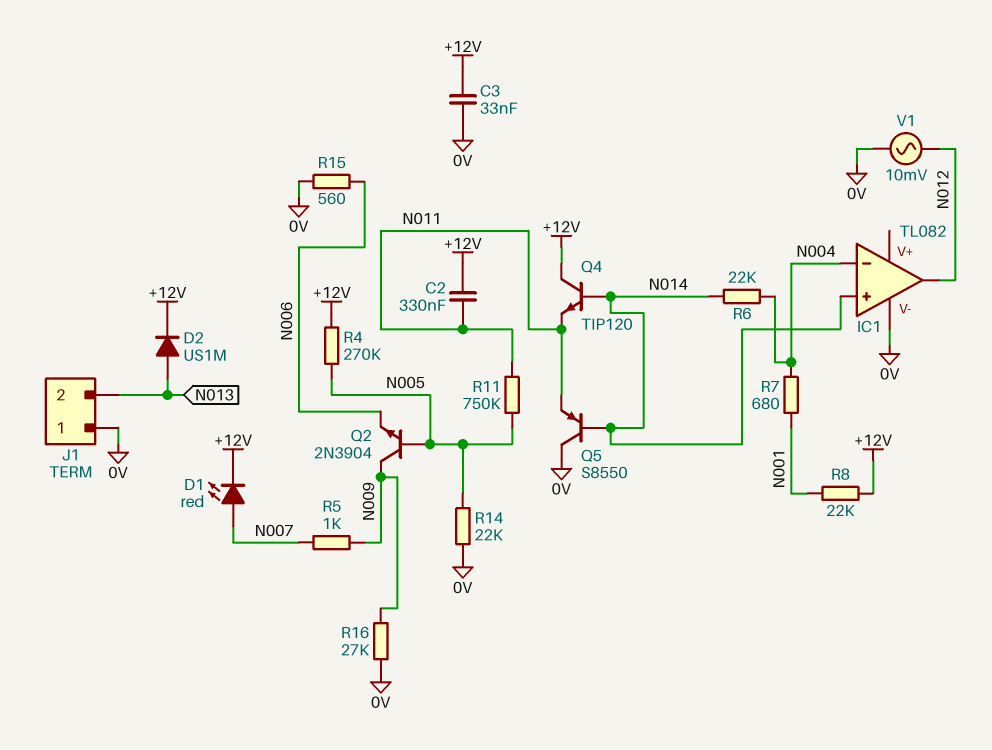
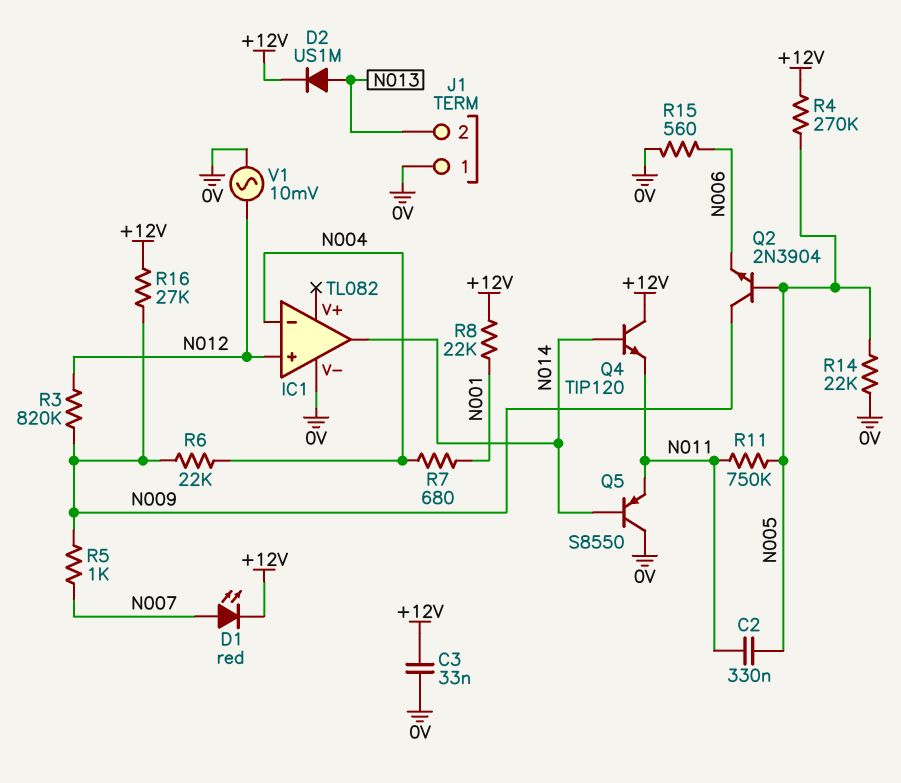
C2: 330nF (+12V, N011) -> 330nF (N005, N011)
IC1 pin in+: N014 -> N012
IC1 pin out: N012 -> N014
R3: none -> 820k (N009, N012)
R6: 22k (N004, N014) -> 22k (N004, N009)
R16: 27k (0V, N009) -> 27k (+12V, N009)

